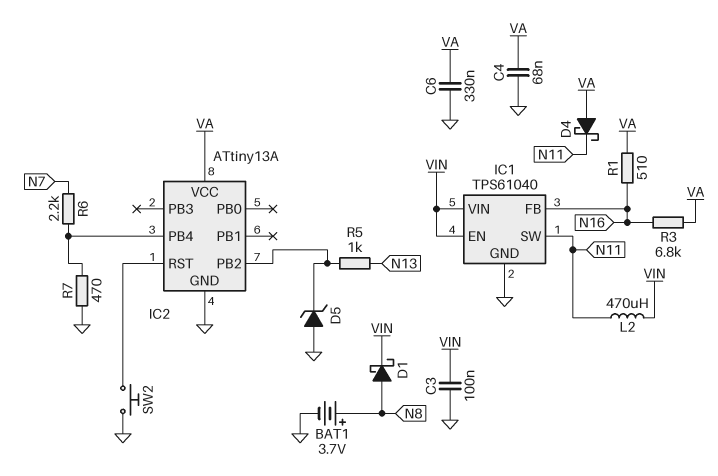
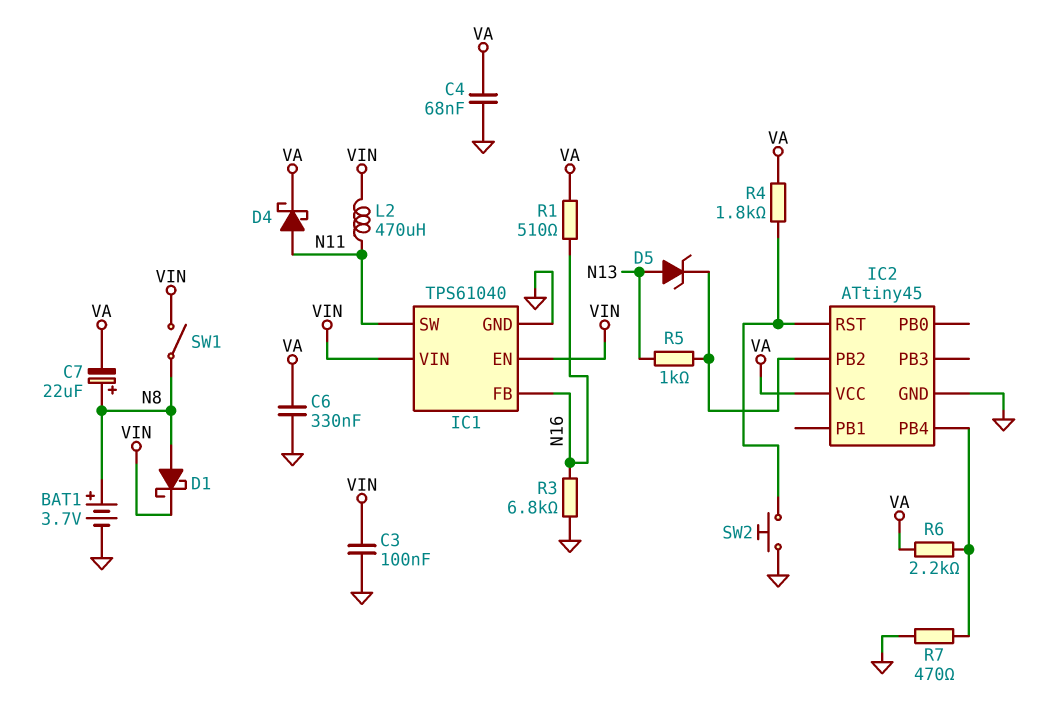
C7: none -> 22uF (plus N8, minus VA)
D4: schottky (A VA, K N11) -> schottky (A N11, K VA)
D5: zener (A GND, K IC2/PB2) -> zener (A N13, K IC2/PB2)
IC2: ATtiny13A -> ATtiny45
R3: 6.8k (N16, VA) -> 6.8k (GND, N16)
R4: none -> 1.8k (IC2/RST, VA)
R6: 2.2k (IC2/PB4, N7) -> 2.2k (IC2/PB4, VA)
SW1: none -> switch (N8, VIN)

